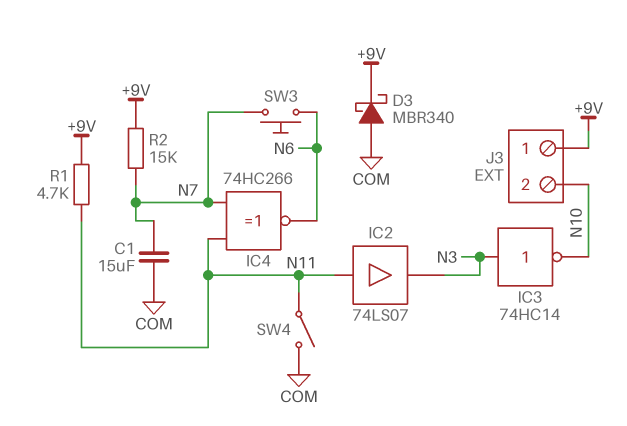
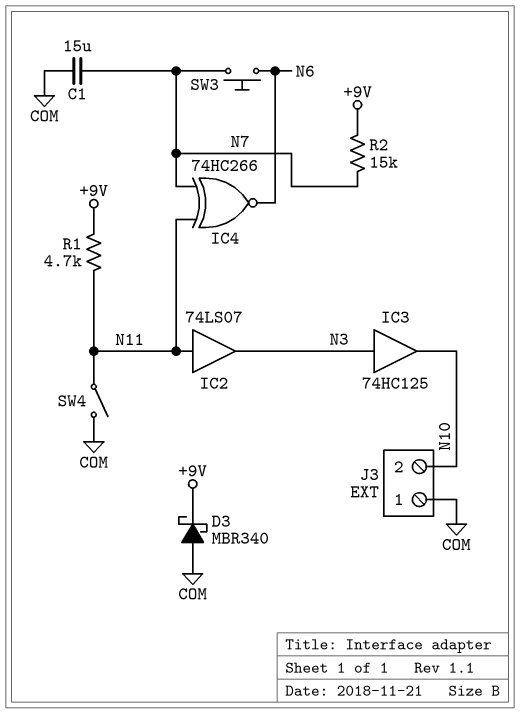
IC3: NOT 74HC14 (in N3, out N10) -> buffer 74HC125 (in N3, out N10)
J3 pin 1: +9V -> COM

